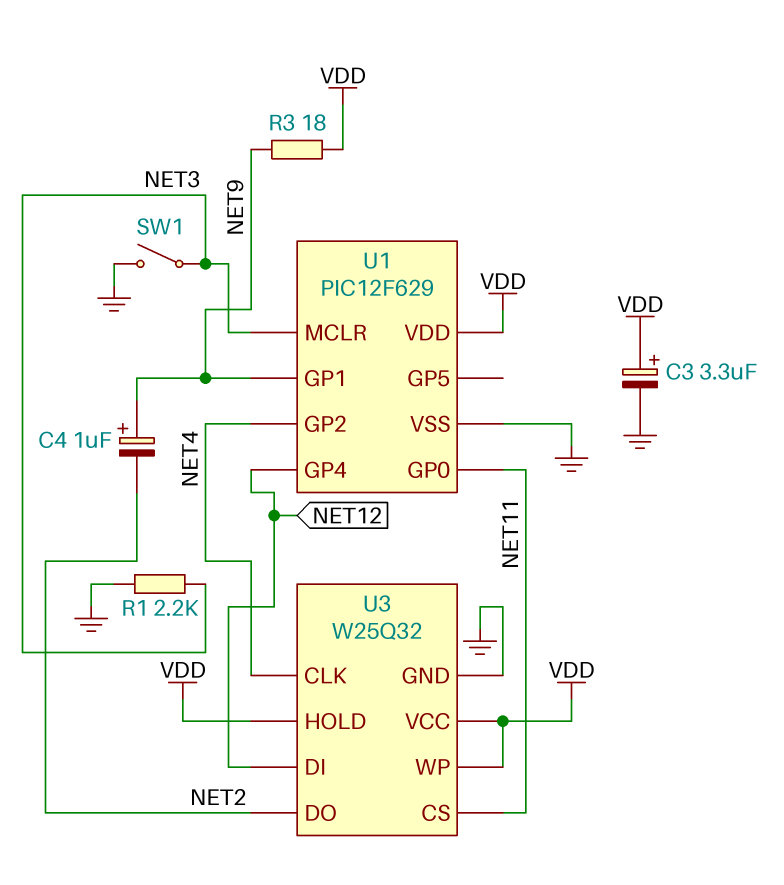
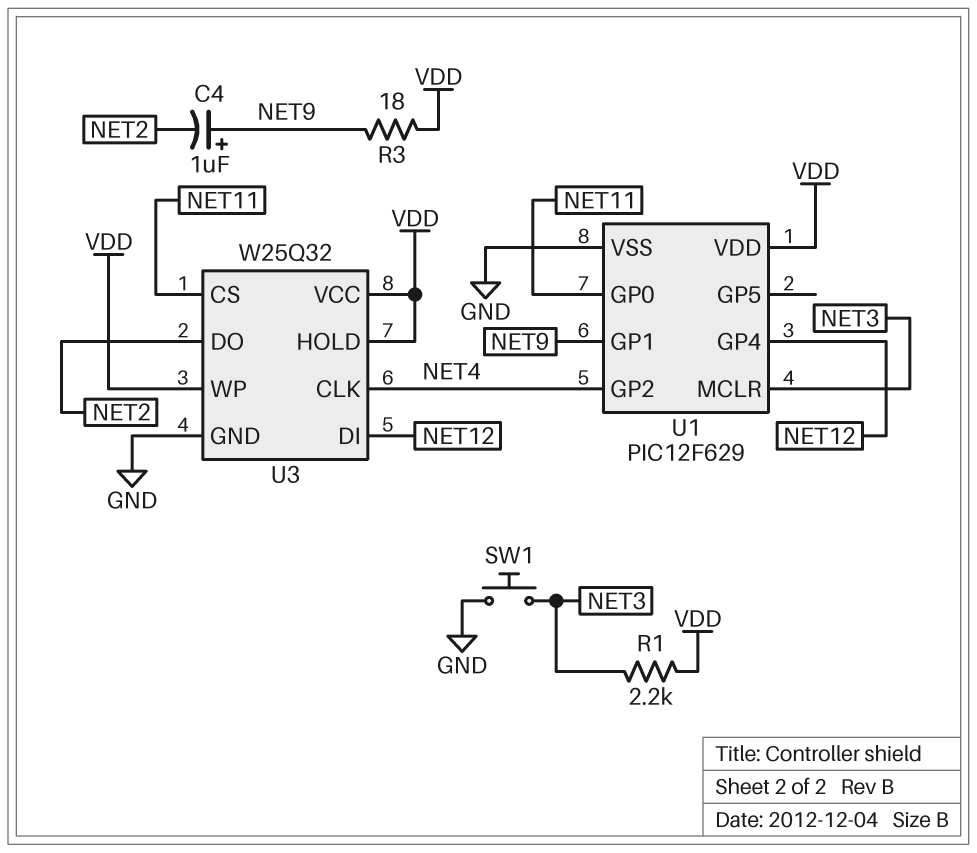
C3: 3.3uF (plus VDD, minus GND) -> none
R1: 2.2k (GND, NET3) -> 2.2k (NET3, VDD)
SW1: switch (GND, NET3) -> button (GND, NET3)

